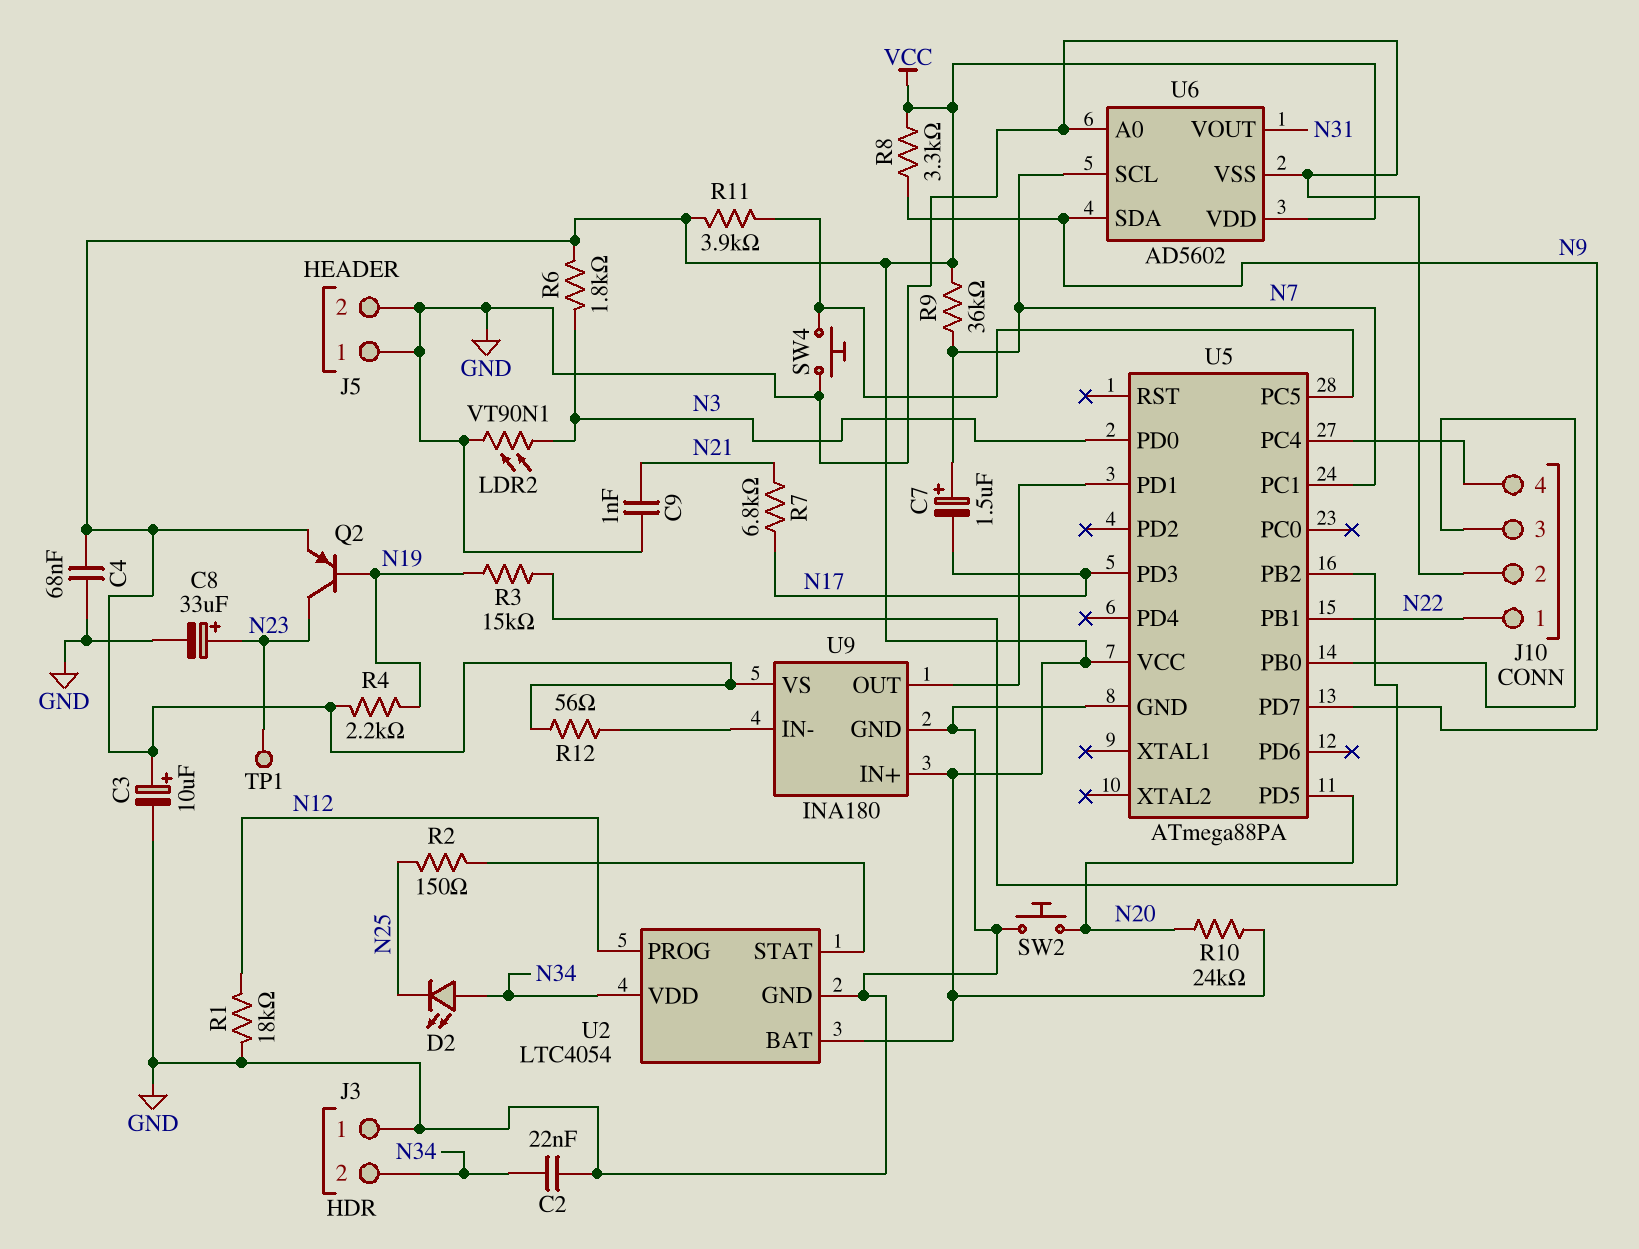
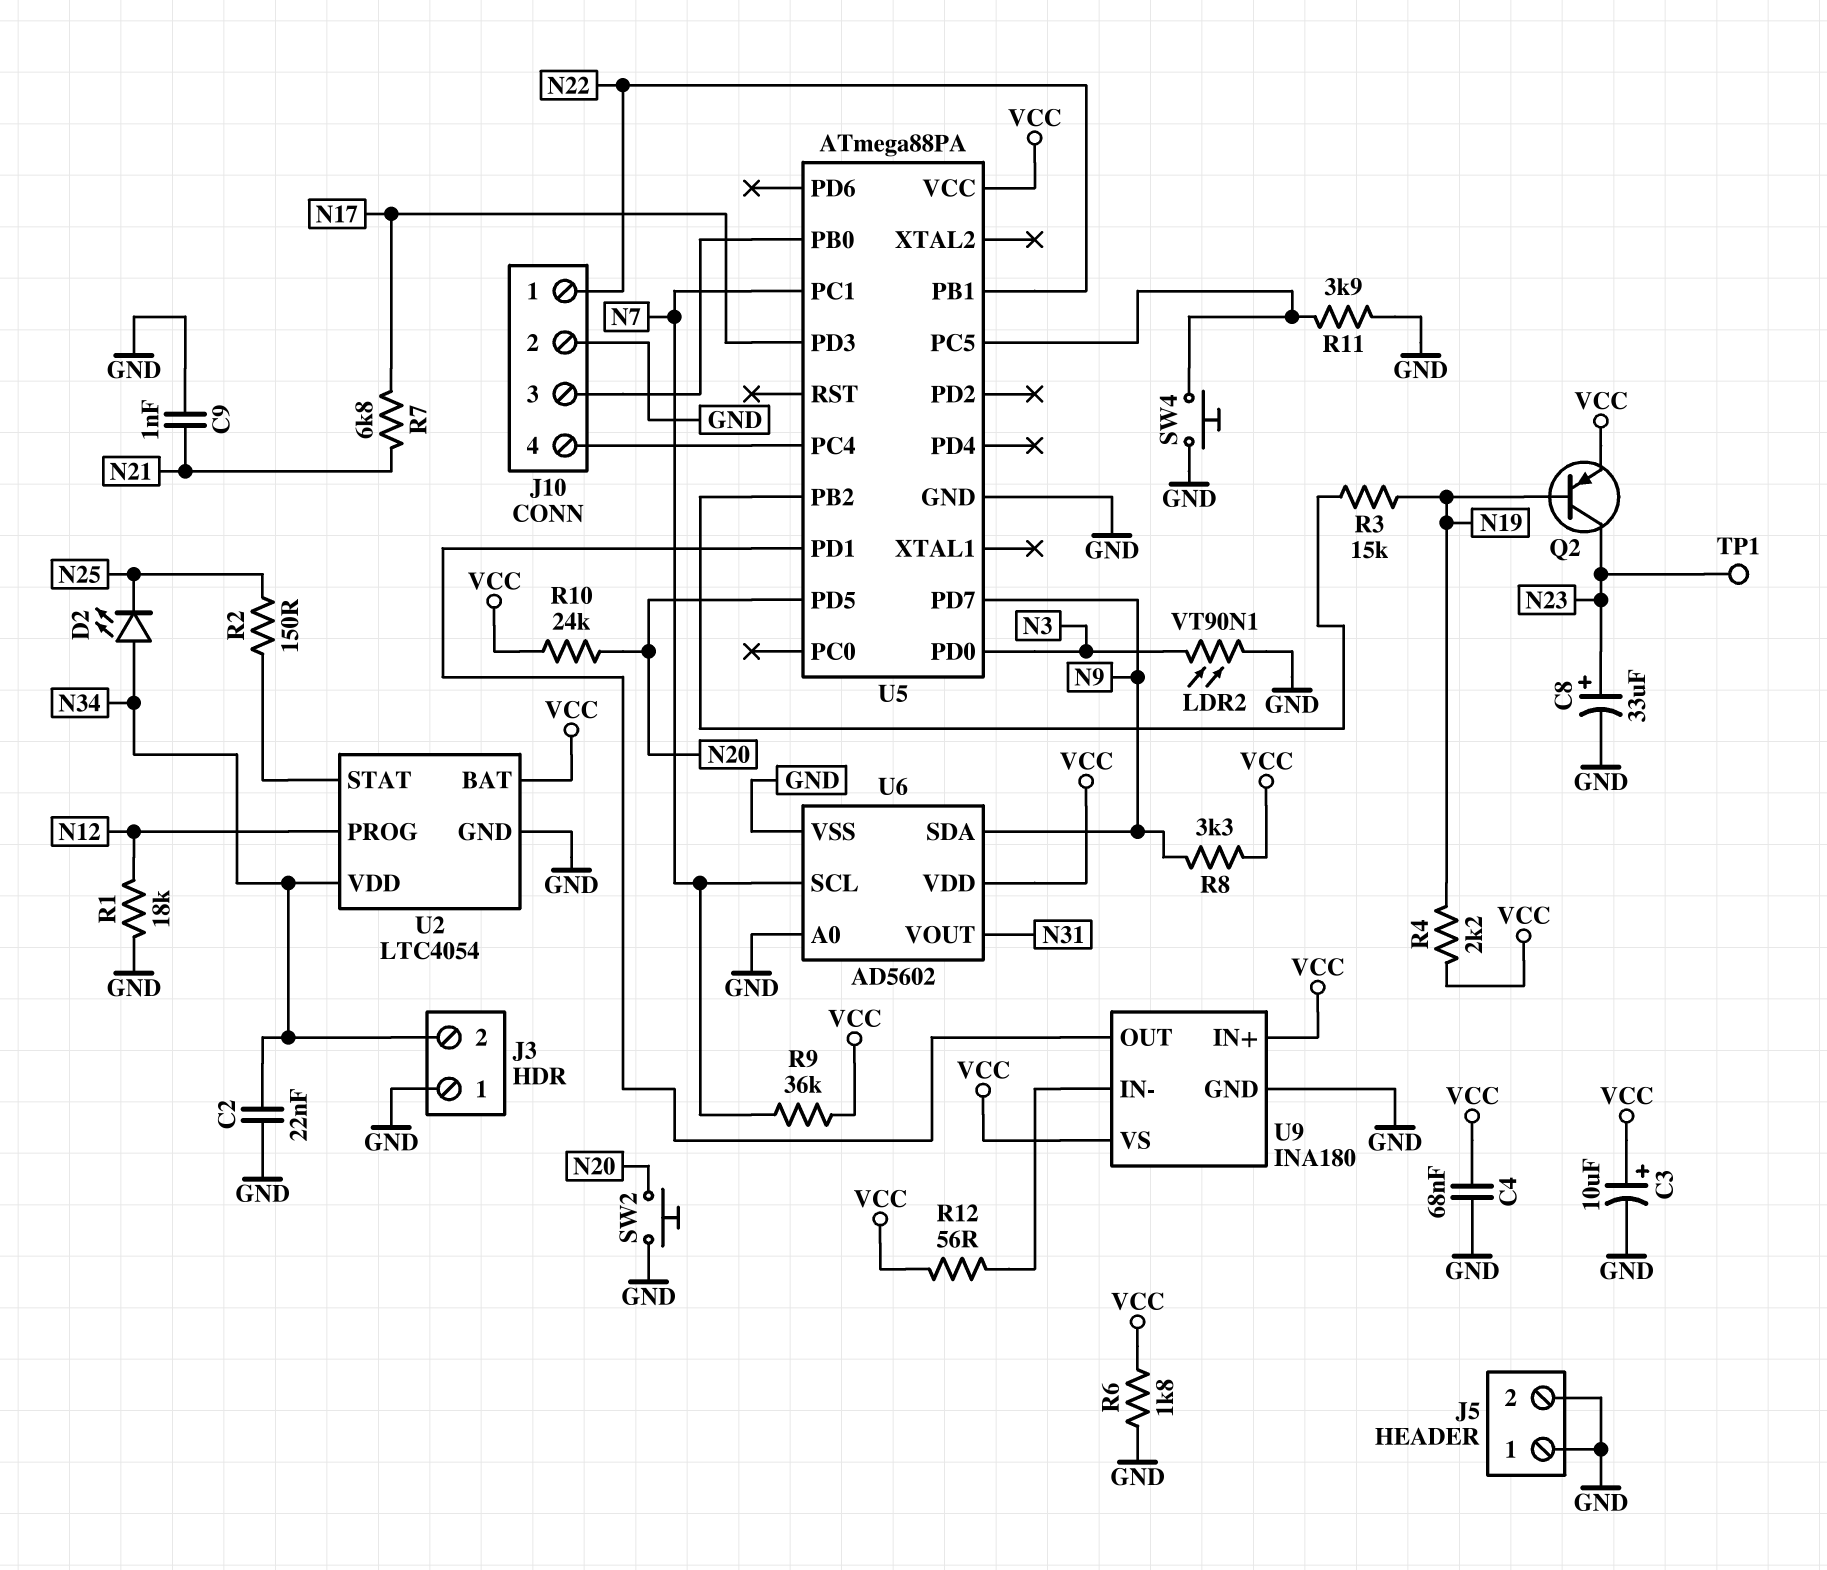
C7: 1.5uF (plus N7, minus N17) -> none
R6: 1.8k (N3, VCC) -> 1.8k (GND, VCC)
R11: 3.9k (U5/PC5, VCC) -> 3.9k (GND, U5/PC5)

